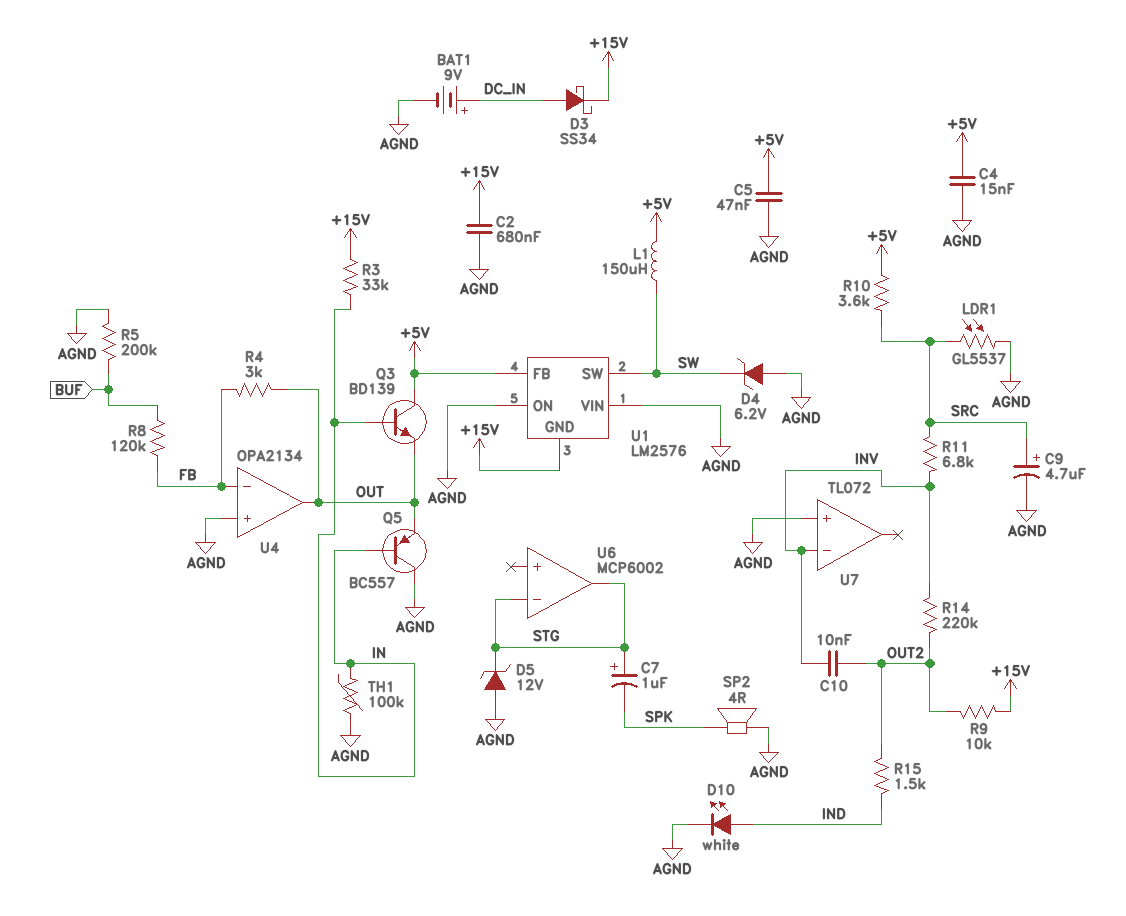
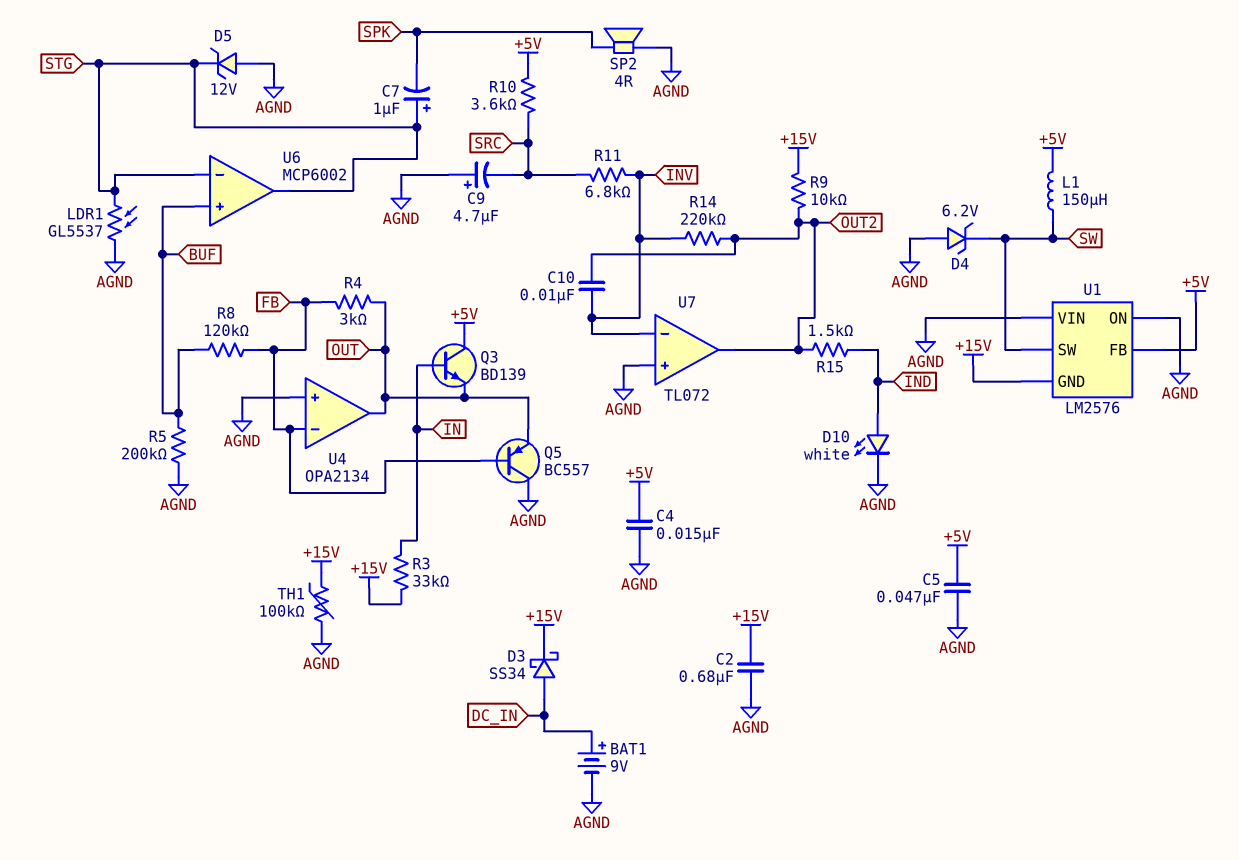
C9: 4.7uF (plus SRC, minus AGND) -> 4.7uF (plus AGND, minus SRC)
LDR1: GL5537 (AGND, SRC) -> GL5537 (AGND, STG)
Q5: PNP BC557 (B IN, C AGND, E OUT) -> PNP BC557 (B FB, C AGND, E OUT)
TH1: 100k (AGND, IN) -> 100k (+15V, AGND)
U6 pin in+: none -> BUF
U7 pin out: none -> OUT2

